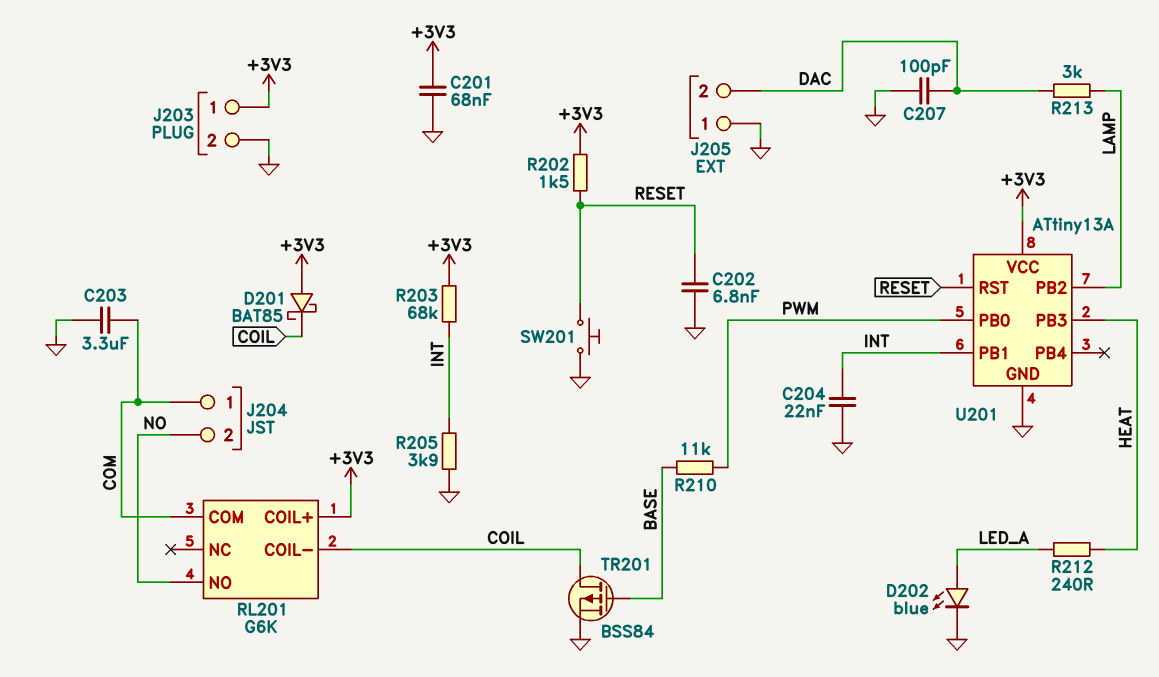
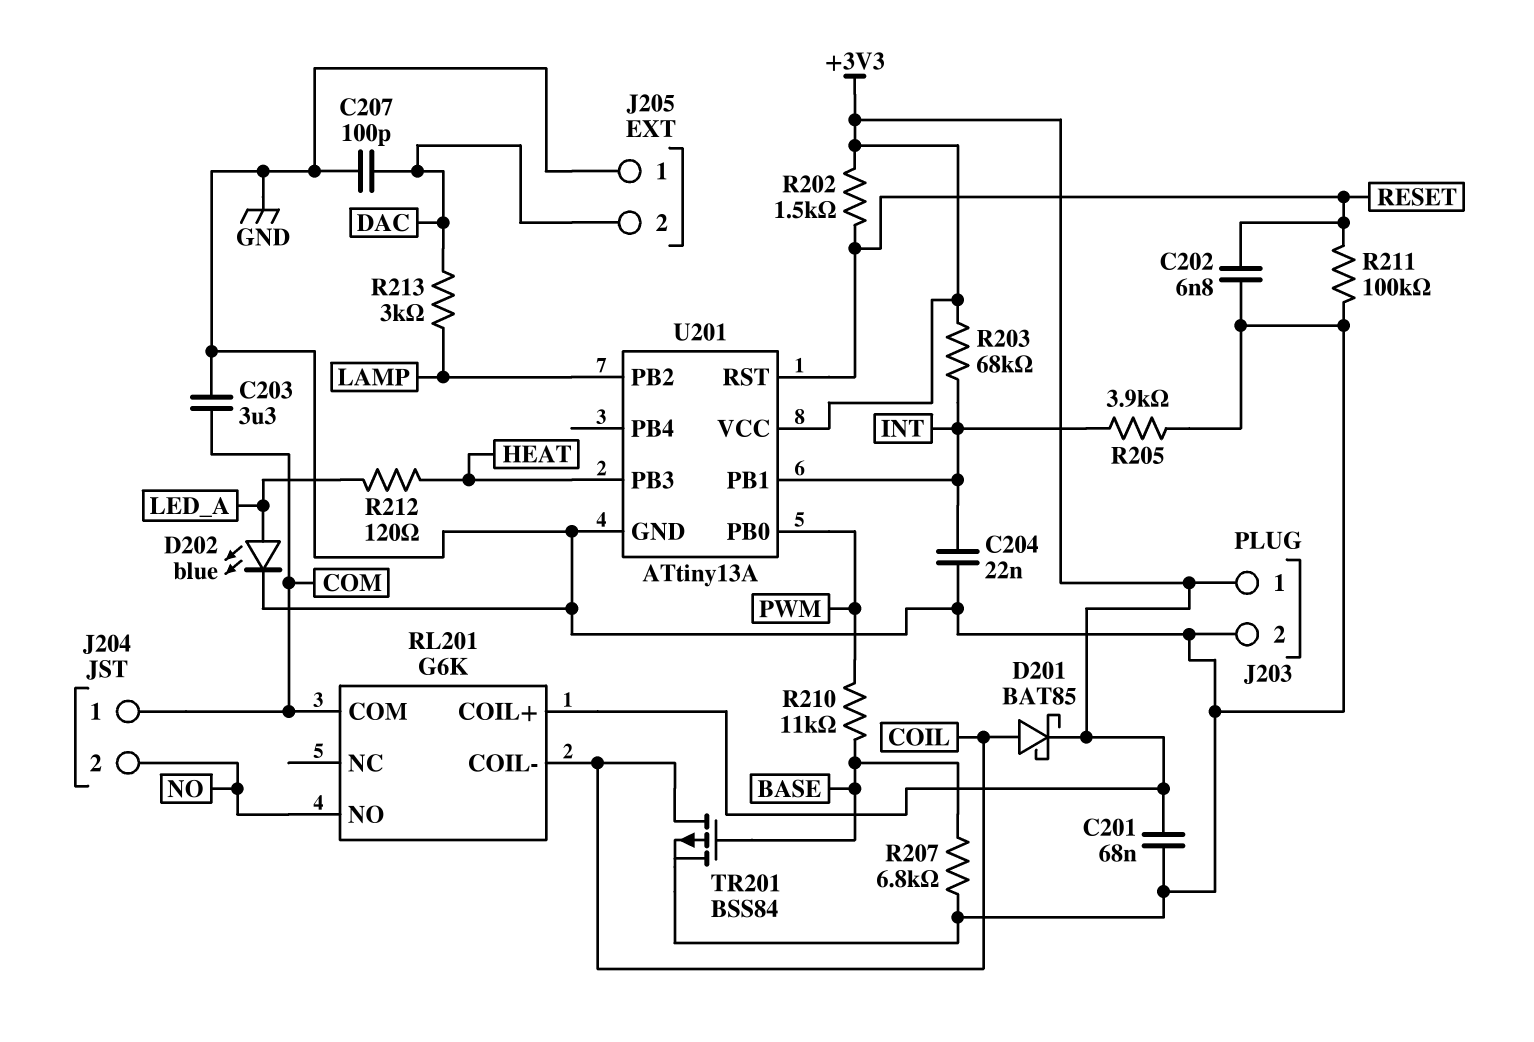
D201: schottky BAT85 (A +3V3, K COIL) -> schottky BAT85 (A COIL, K +3V3)
R207: none -> 6.8k (BASE, GND)
R211: none -> 100k (GND, RESET)
R212: 240 (HEAT, LED_A) -> 120 (HEAT, LED_A)
SW201: button (GND, RESET) -> none

